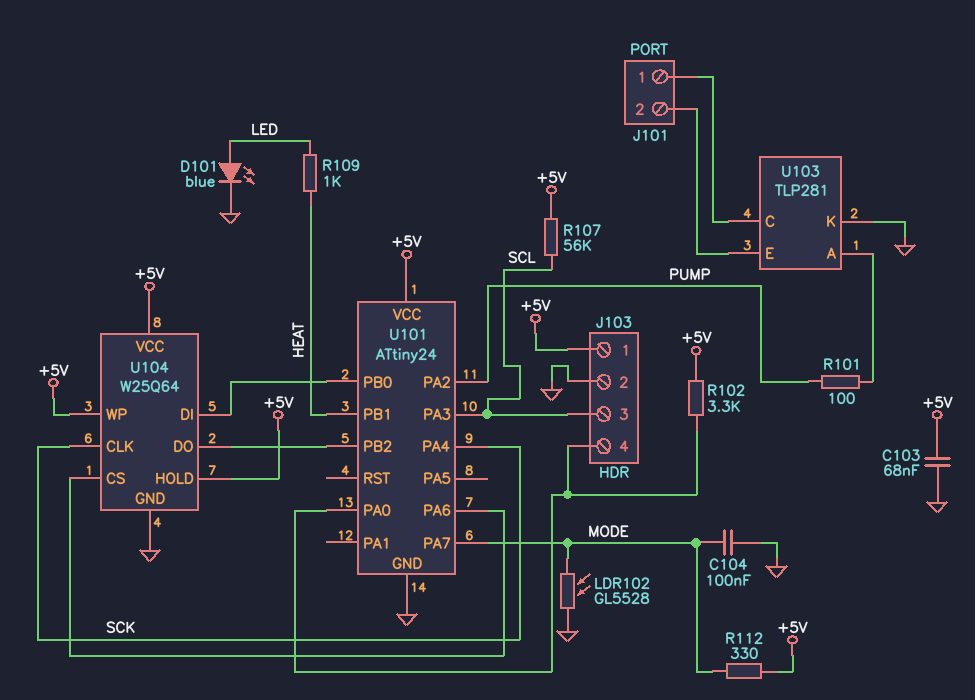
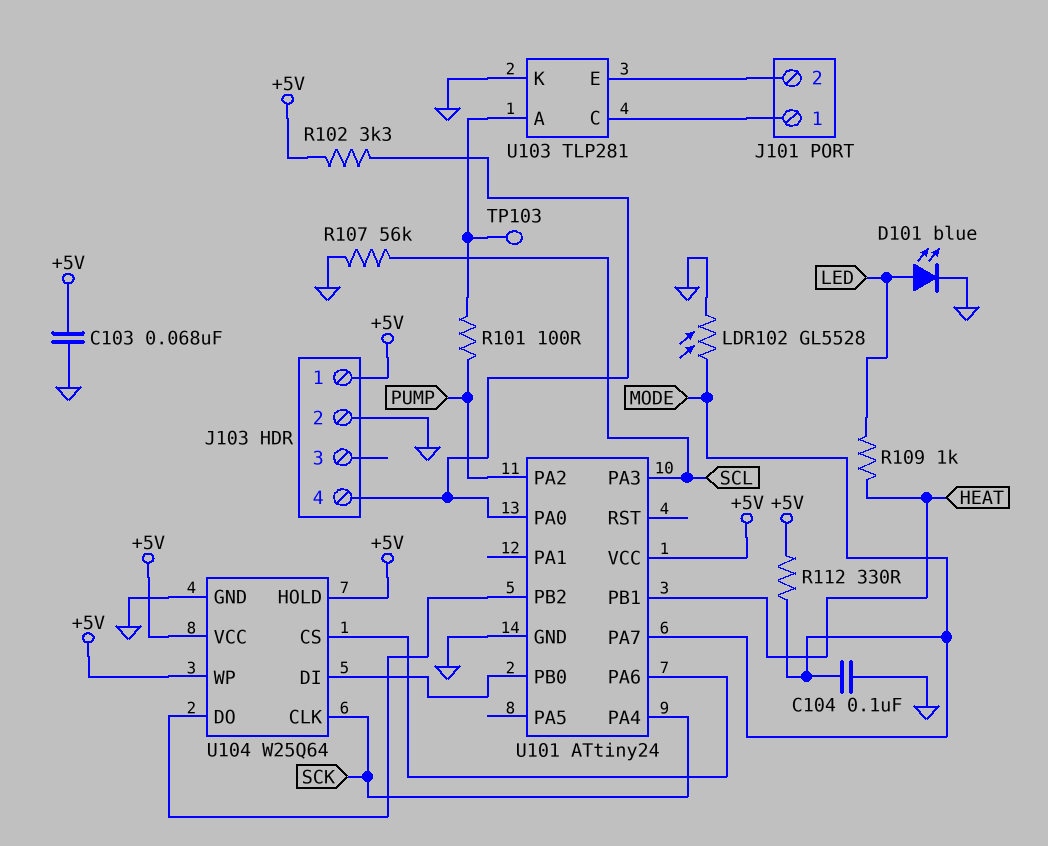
J103 pin 3: SCL -> none
R107: 56k (+5V, SCL) -> 56k (GND, SCL)
TP103: none -> test point (U103/A)

